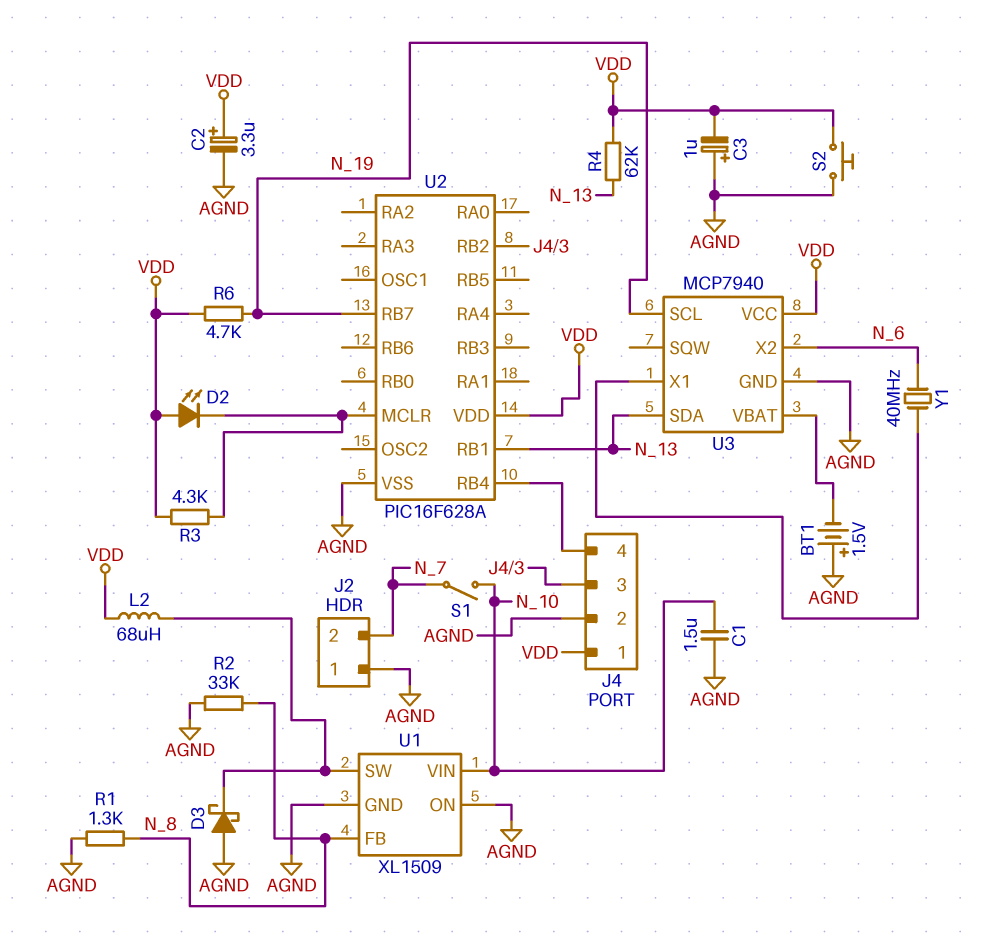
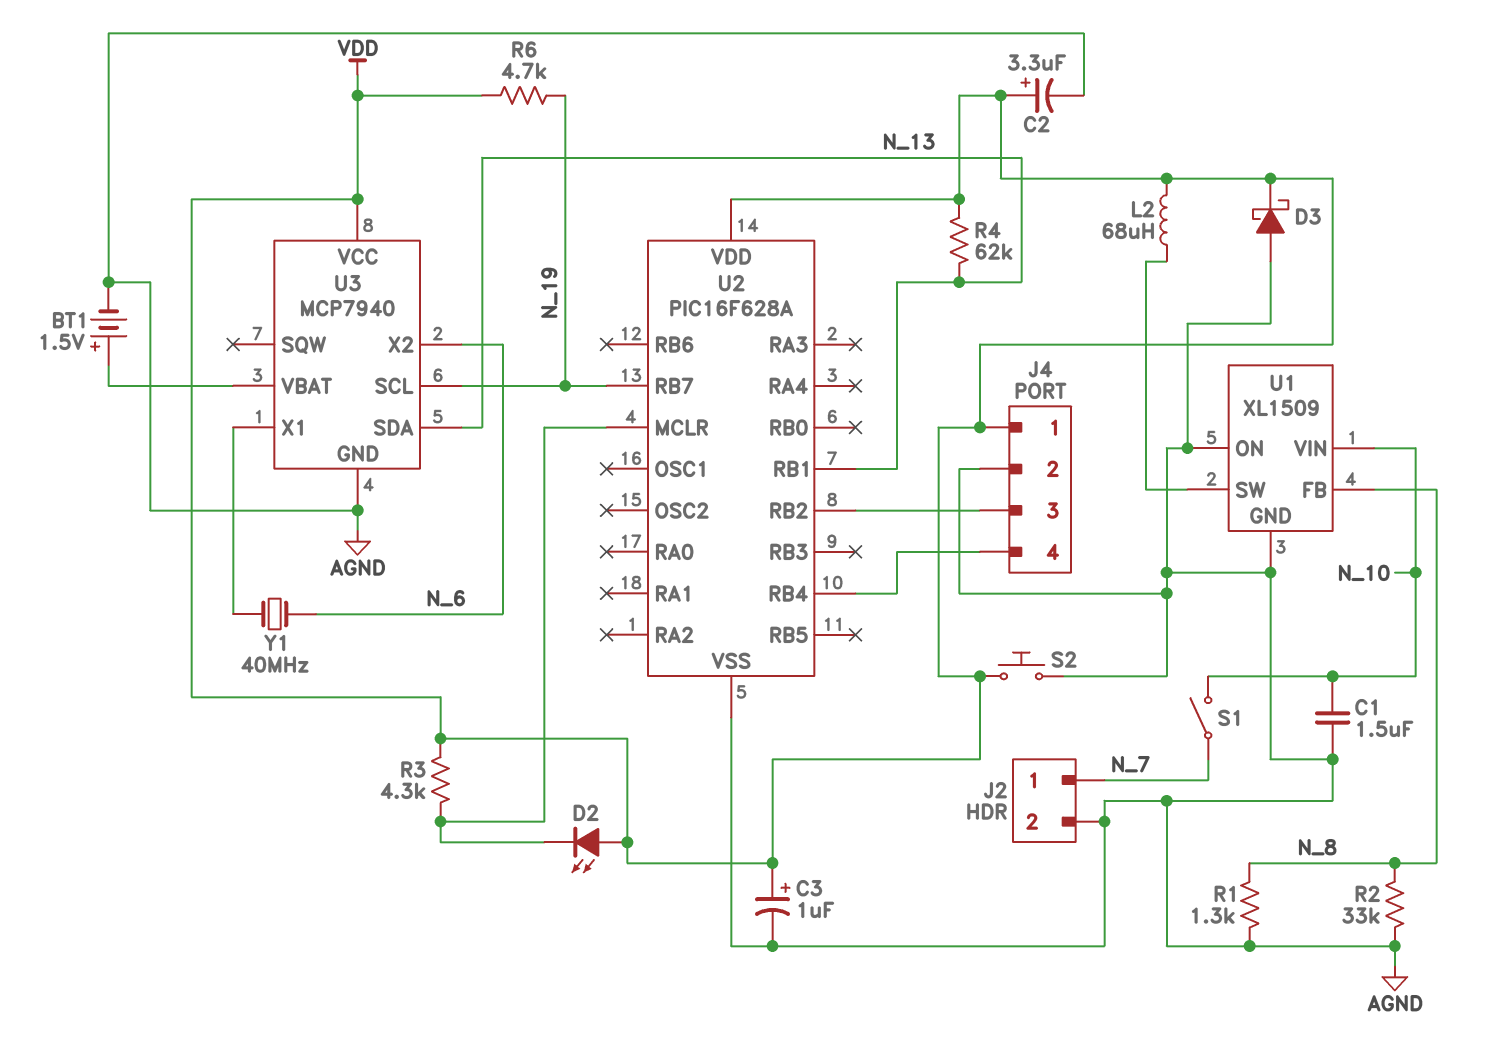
BT1: 1.5V (plus AGND, minus U3/VBAT) -> 1.5V (plus U3/VBAT, minus AGND)
C3: 1uF (plus AGND, minus VDD) -> 1uF (plus VDD, minus AGND)
D3: schottky (A AGND, K U1/SW) -> schottky (A AGND, K VDD)
J2 pin 1: AGND -> N_7
J2 pin 2: N_7 -> AGND

